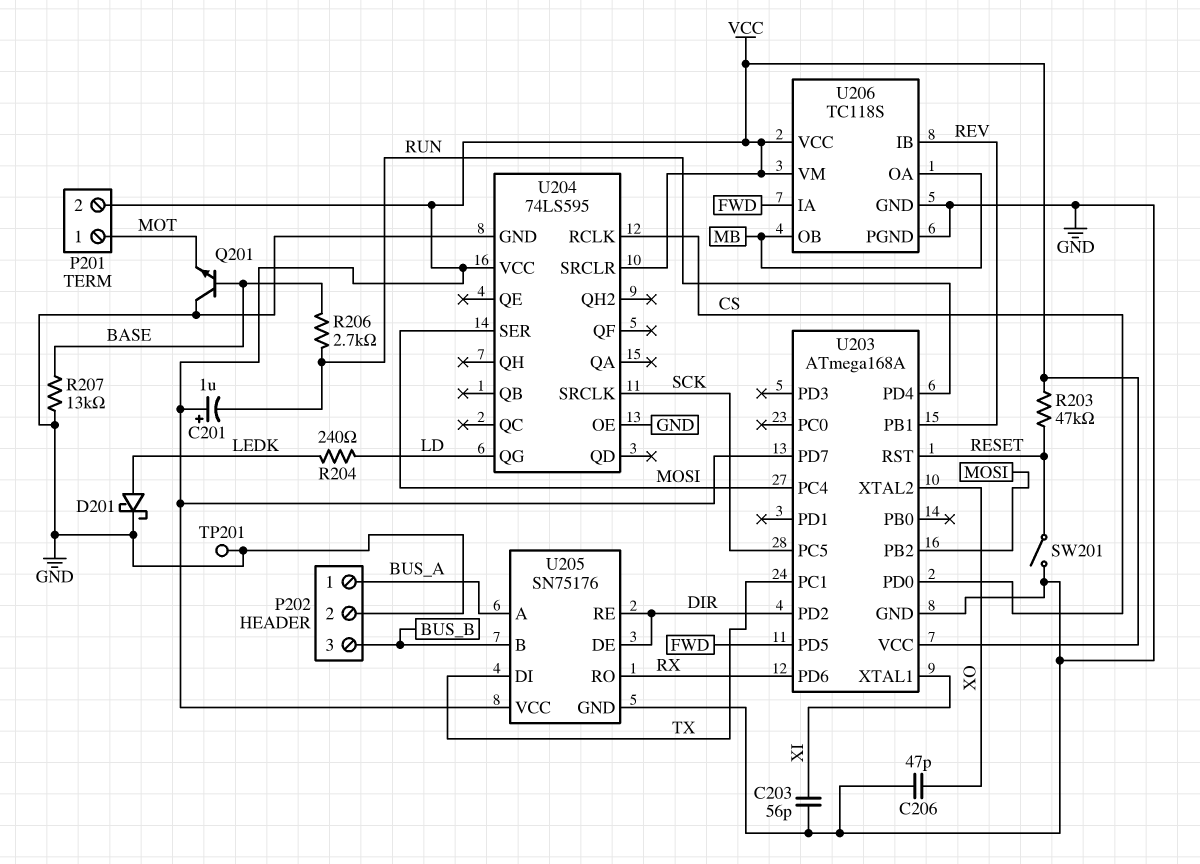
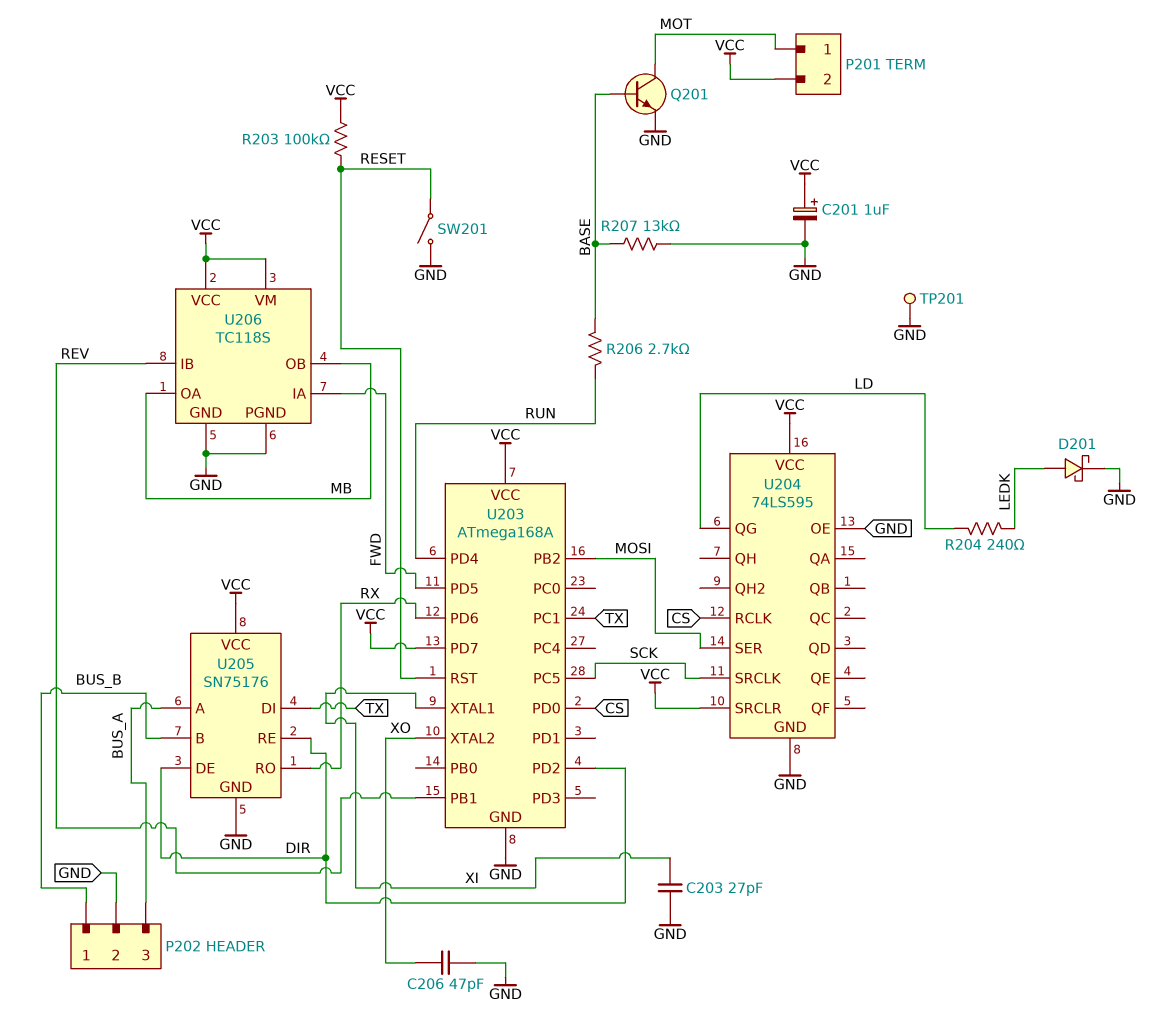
C201: 1uF (plus VCC, minus RUN) -> 1uF (plus VCC, minus GND)
C203: 56pF (GND, XI) -> 27pF (GND, XI)
P202 pin 1: BUS_A -> BUS_B
P202 pin 3: BUS_B -> BUS_A
Q201: NPN (B BASE, C GND, E MOT) -> NPN (B BASE, C MOT, E GND)
R203: 47k (RESET, VCC) -> 100k (RESET, VCC)
U203 pin PC4: MOSI -> none

